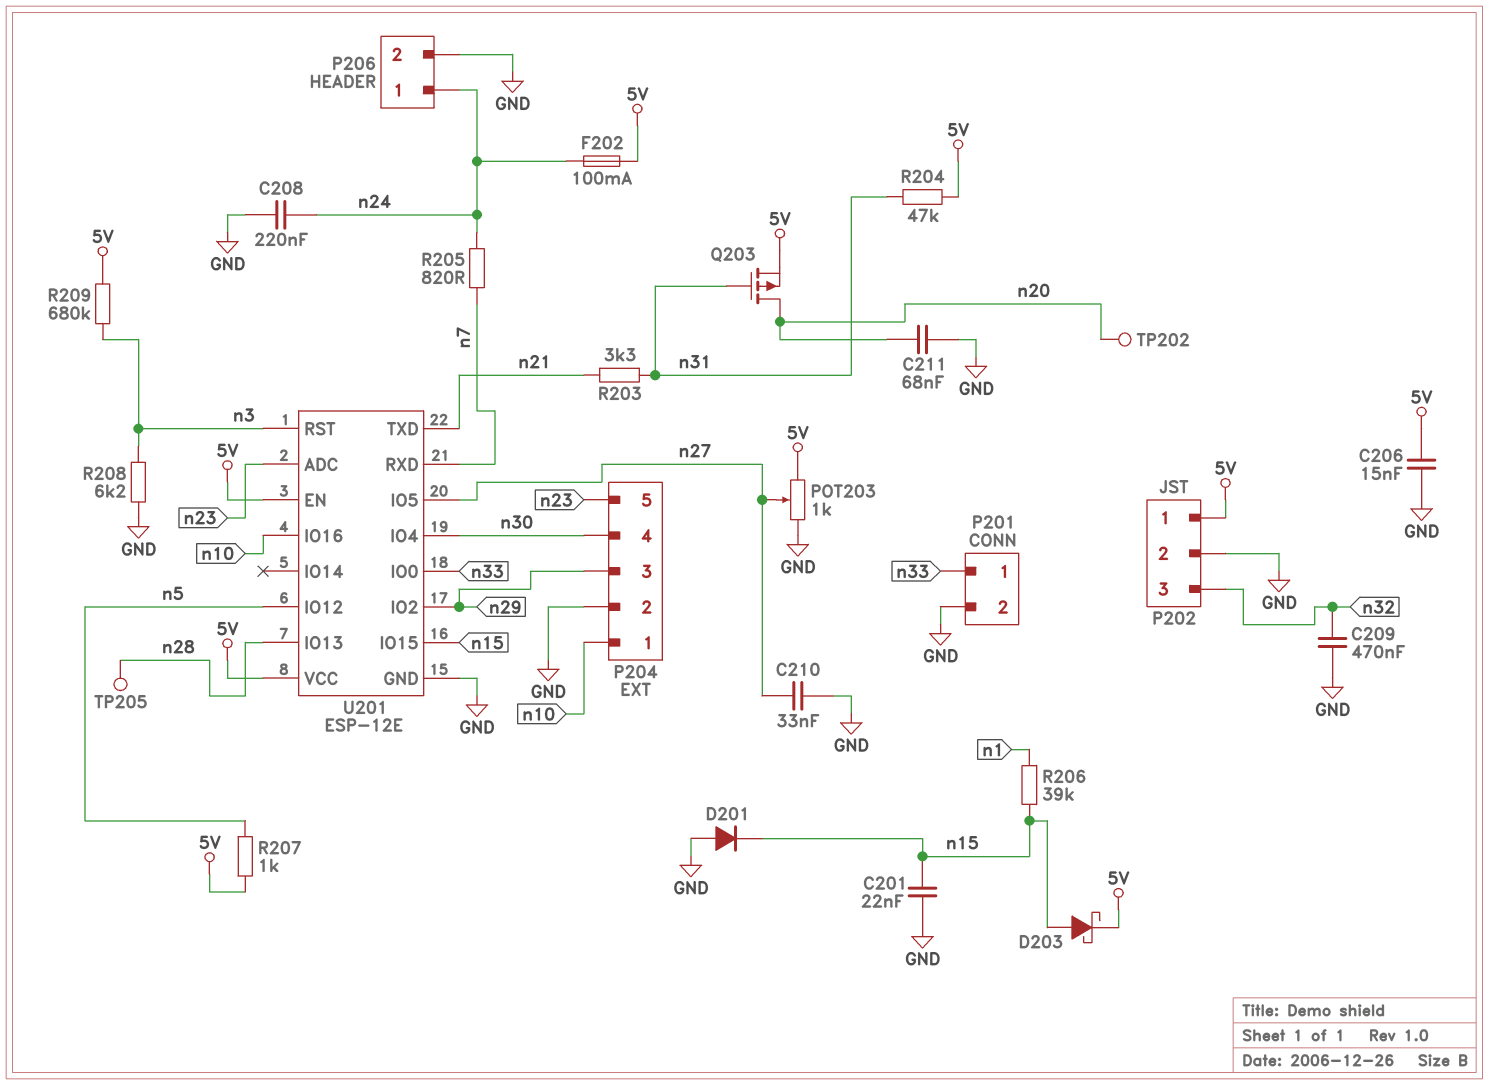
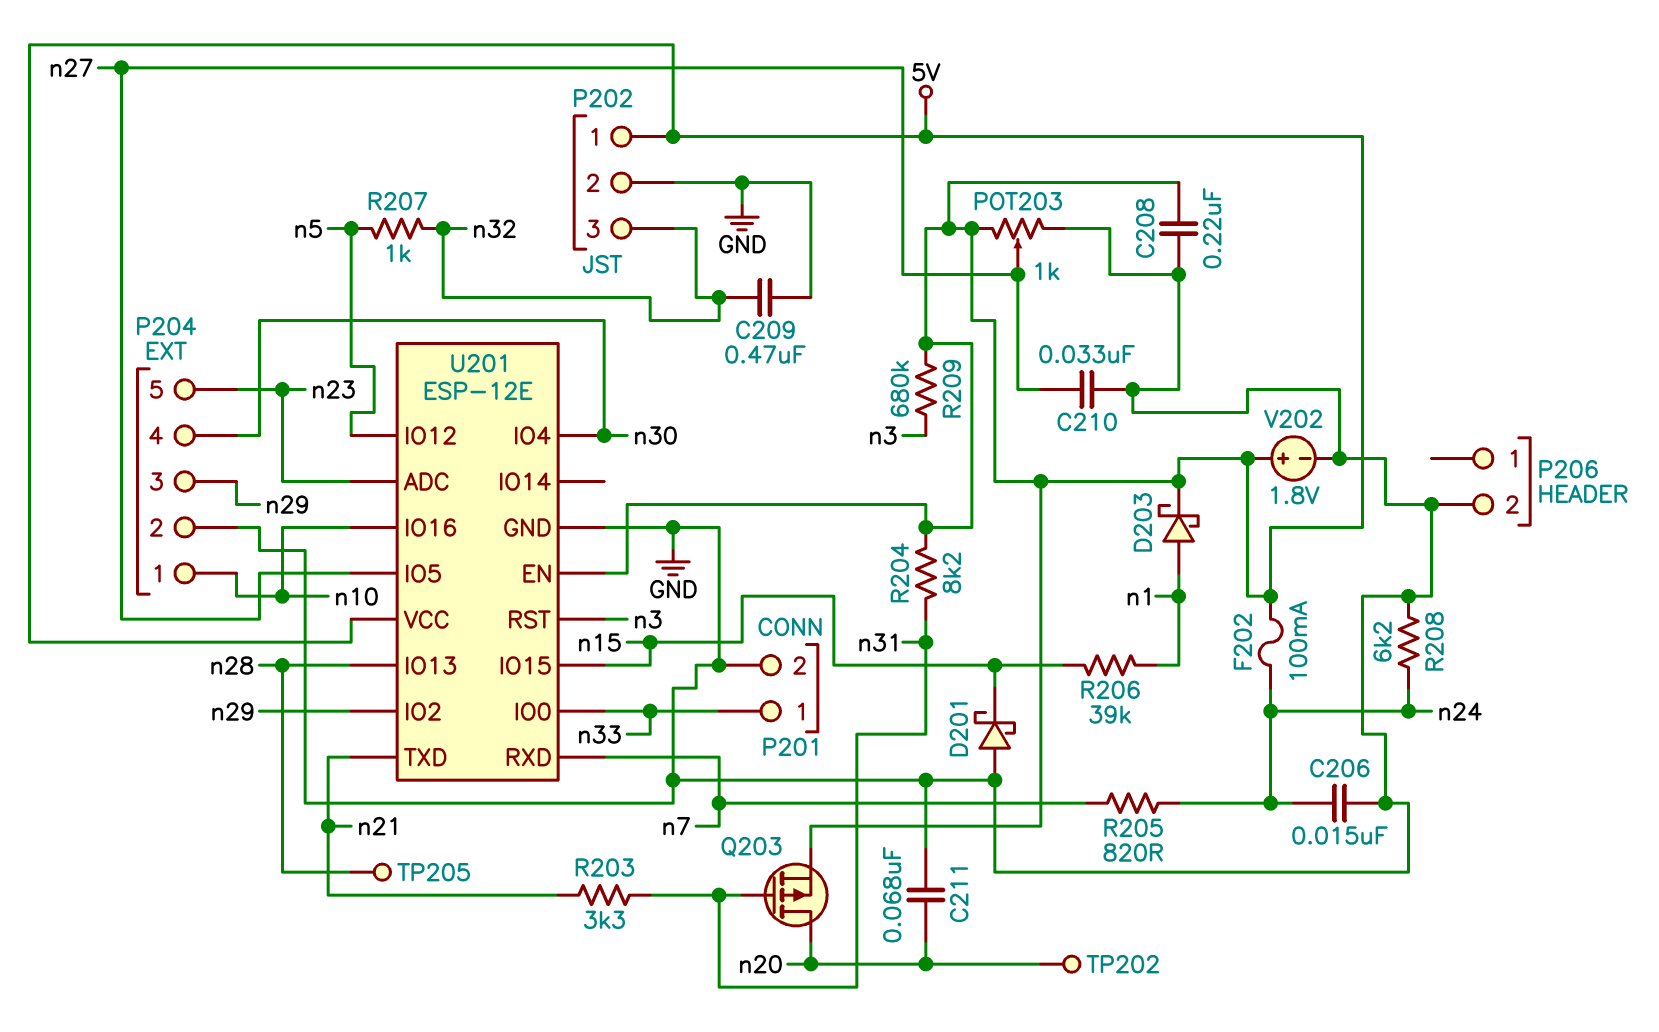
C201: 22nF (GND, n15) -> none
C206: 15nF (5V, GND) -> 15nF (GND, n24)
C208: 220nF (GND, n24) -> 220nF (5V, GND)
D201: diode (A GND, K n15) -> schottky (A GND, K n15)
D203: schottky (A n15, K 5V) -> schottky (A n1, K 5V)
P206 pin 1: n24 -> none
R204: 47k (5V, n31) -> 8.2k (5V, n31)
R207: 1k (5V, n5) -> 1k (n5, n32)
R208: 6.2k (GND, n3) -> 6.2k (GND, n24)
V202: none -> 1.8V (plus 5V, minus GND)

